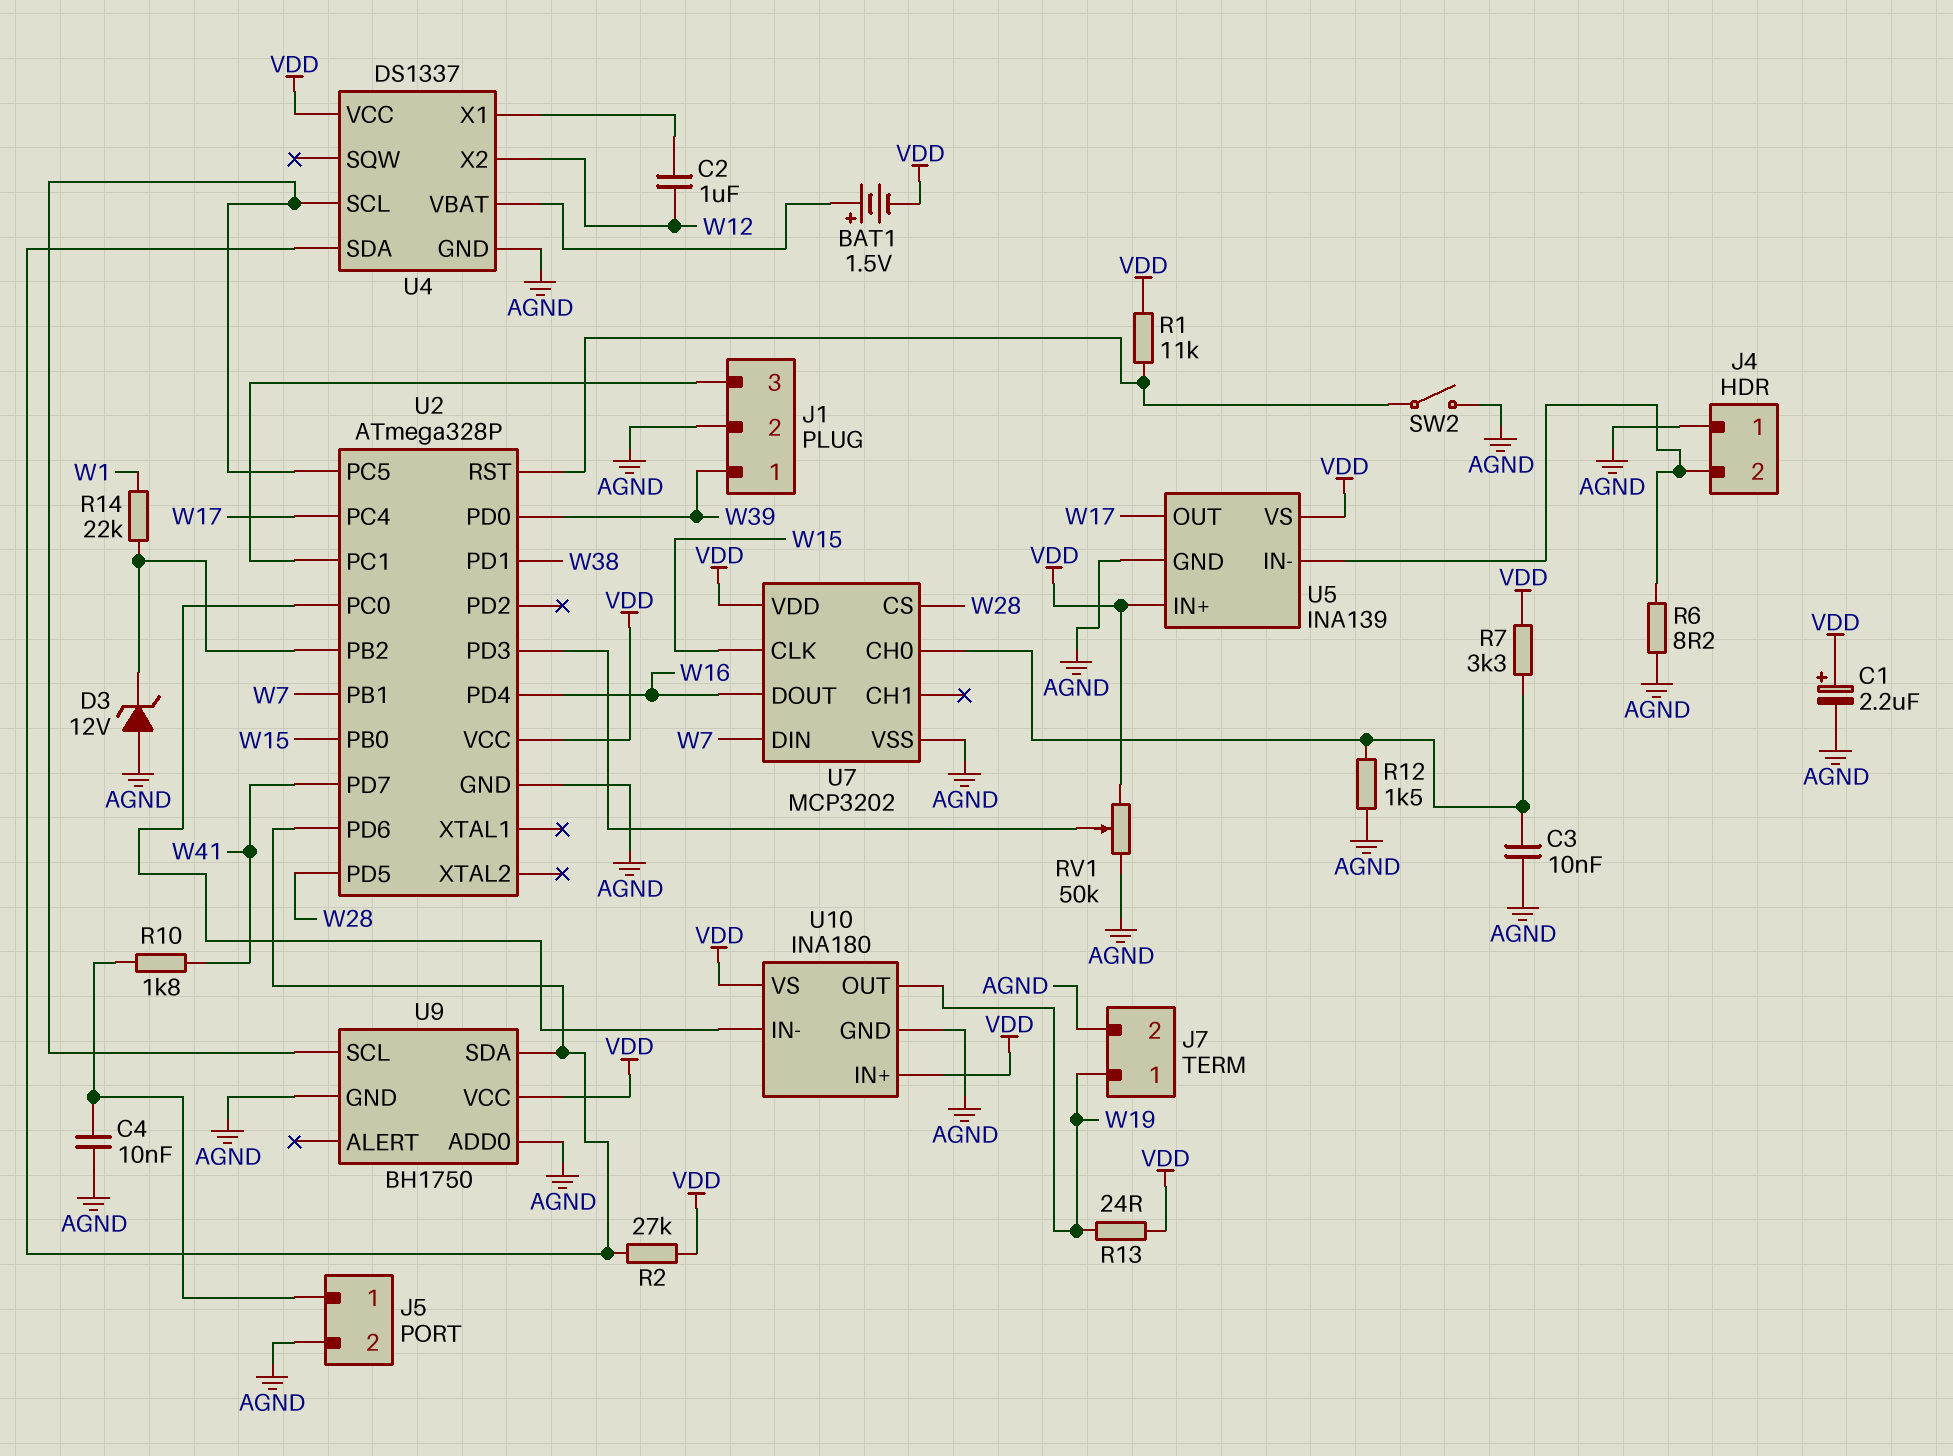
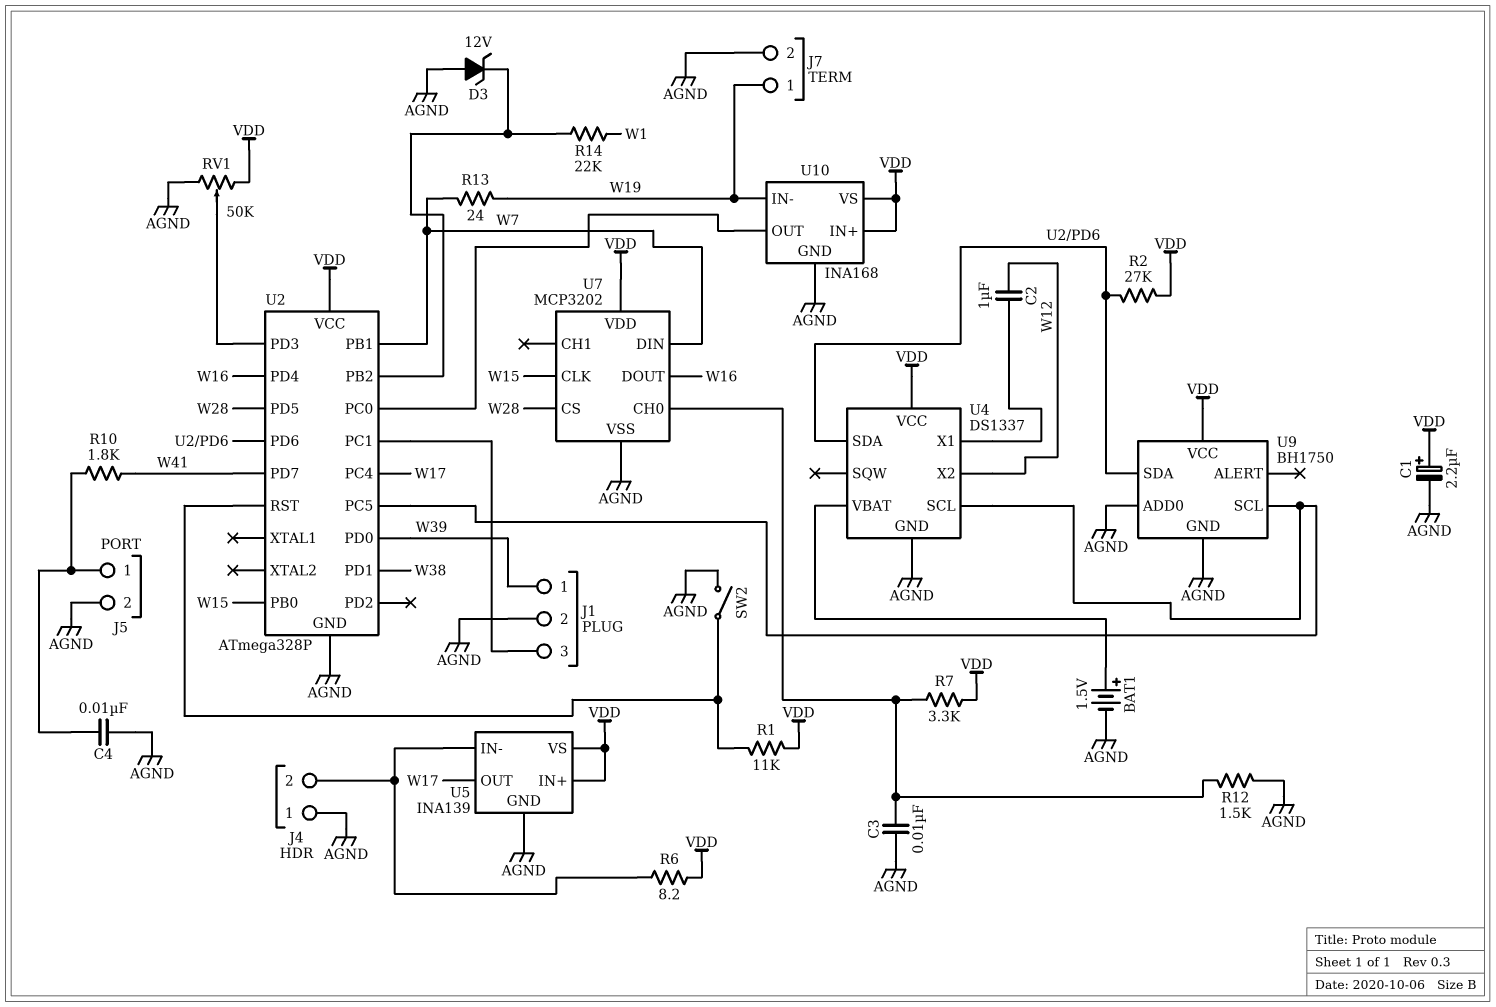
BAT1: 1.5V (plus U4/VBAT, minus VDD) -> 1.5V (plus U4/VBAT, minus AGND)
R6: 8.2 (AGND, J4/2) -> 8.2 (J4/2, VDD)
R13: 24 (VDD, W19) -> 24 (W7, W19)
U10: INA180 -> INA168
U10 pin IN-: U2/PC0 -> W19
U10 pin OUT: W19 -> U2/PC0

